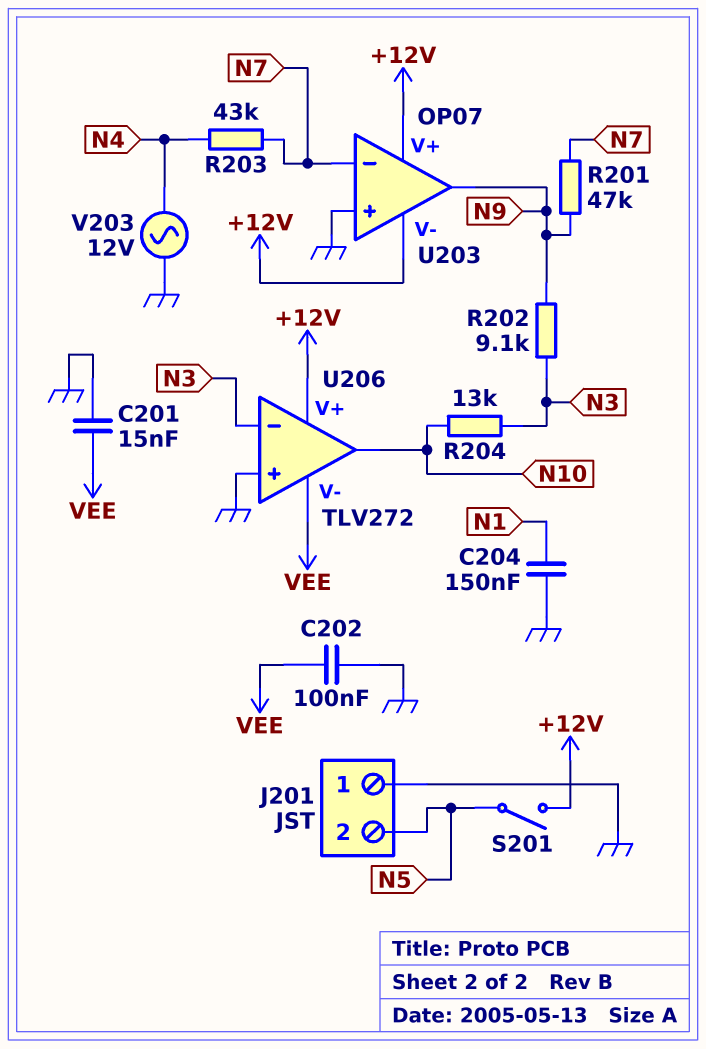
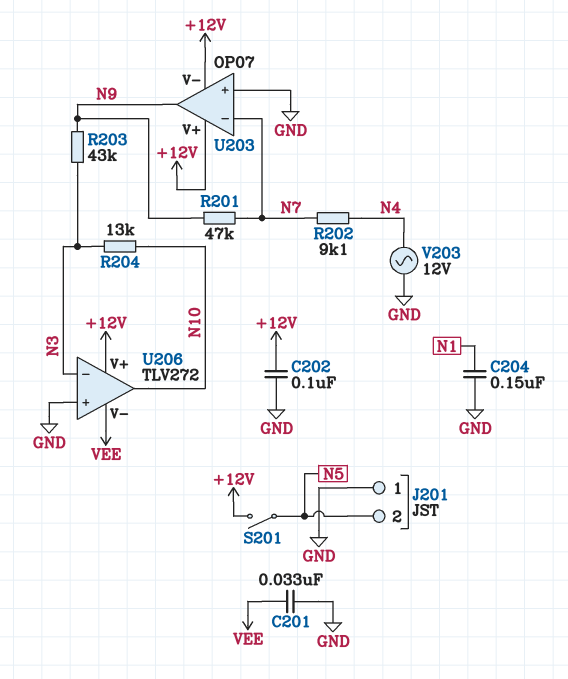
C201: 15nF (GND, VEE) -> 33nF (GND, VEE)
C202: 100nF (GND, VEE) -> 100nF (+12V, GND)
R202: 9.1k (N3, N9) -> 9.1k (N4, N7)
R203: 43k (N4, N7) -> 43k (N3, N9)

